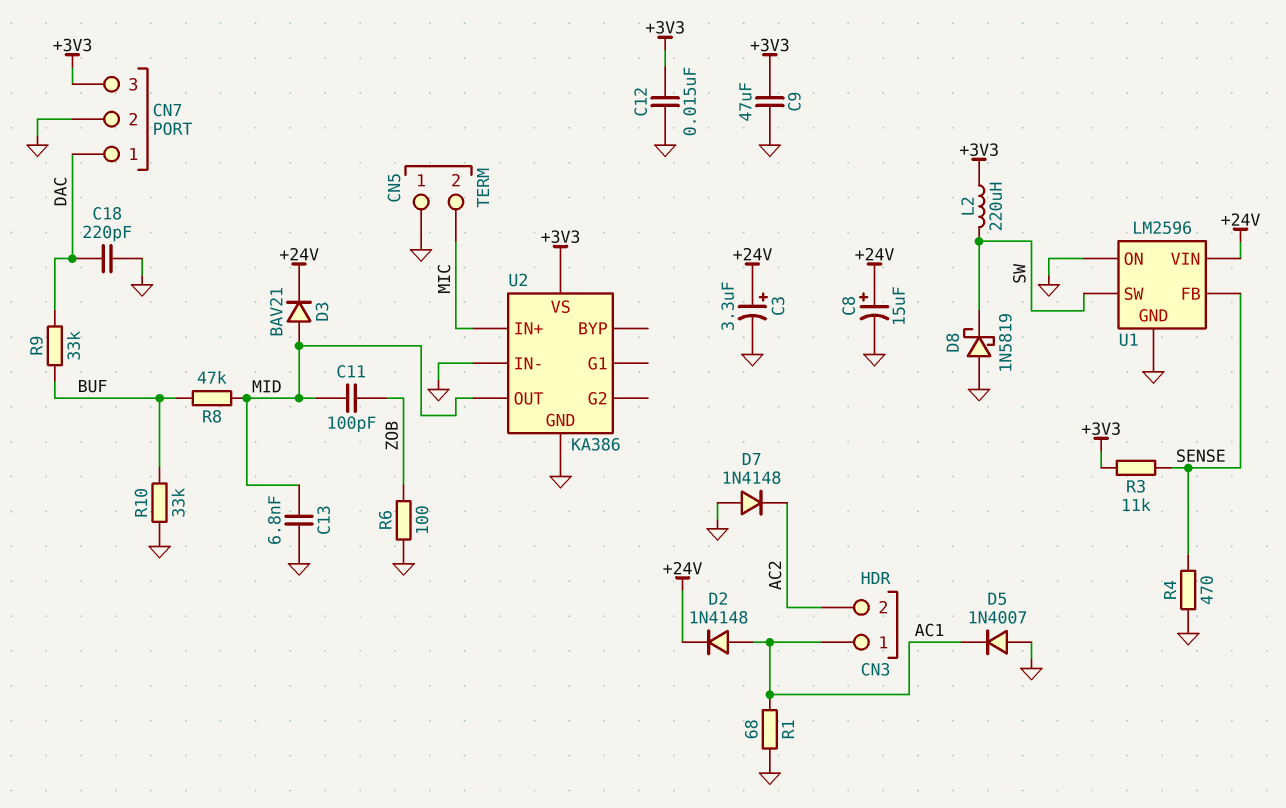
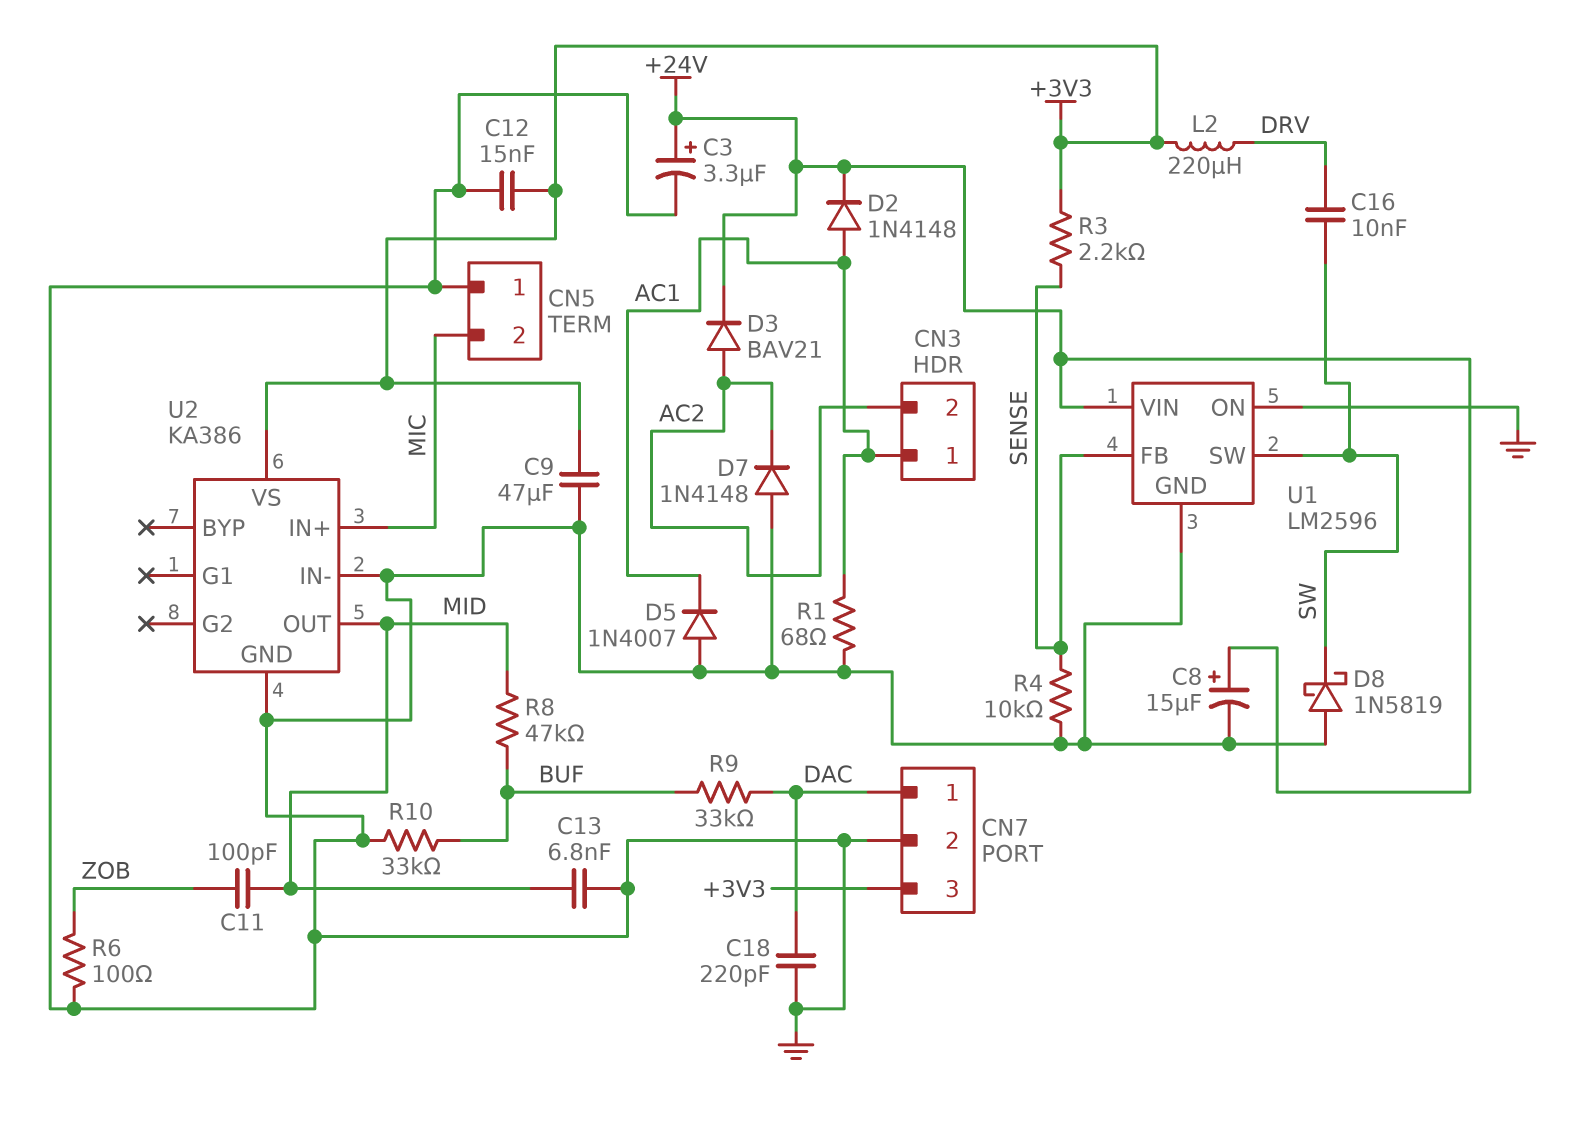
C16: none -> 10nF (DRV, SW)
D3: diode BAV21 (A MID, K +24V) -> diode BAV21 (A AC2, K +24V)
L2: 220uH (+3V3, SW) -> 220uH (+3V3, DRV)
R3: 11k (+3V3, SENSE) -> 2.2k (+3V3, SENSE)
R4: 470 (GND, SENSE) -> 10k (GND, SENSE)

